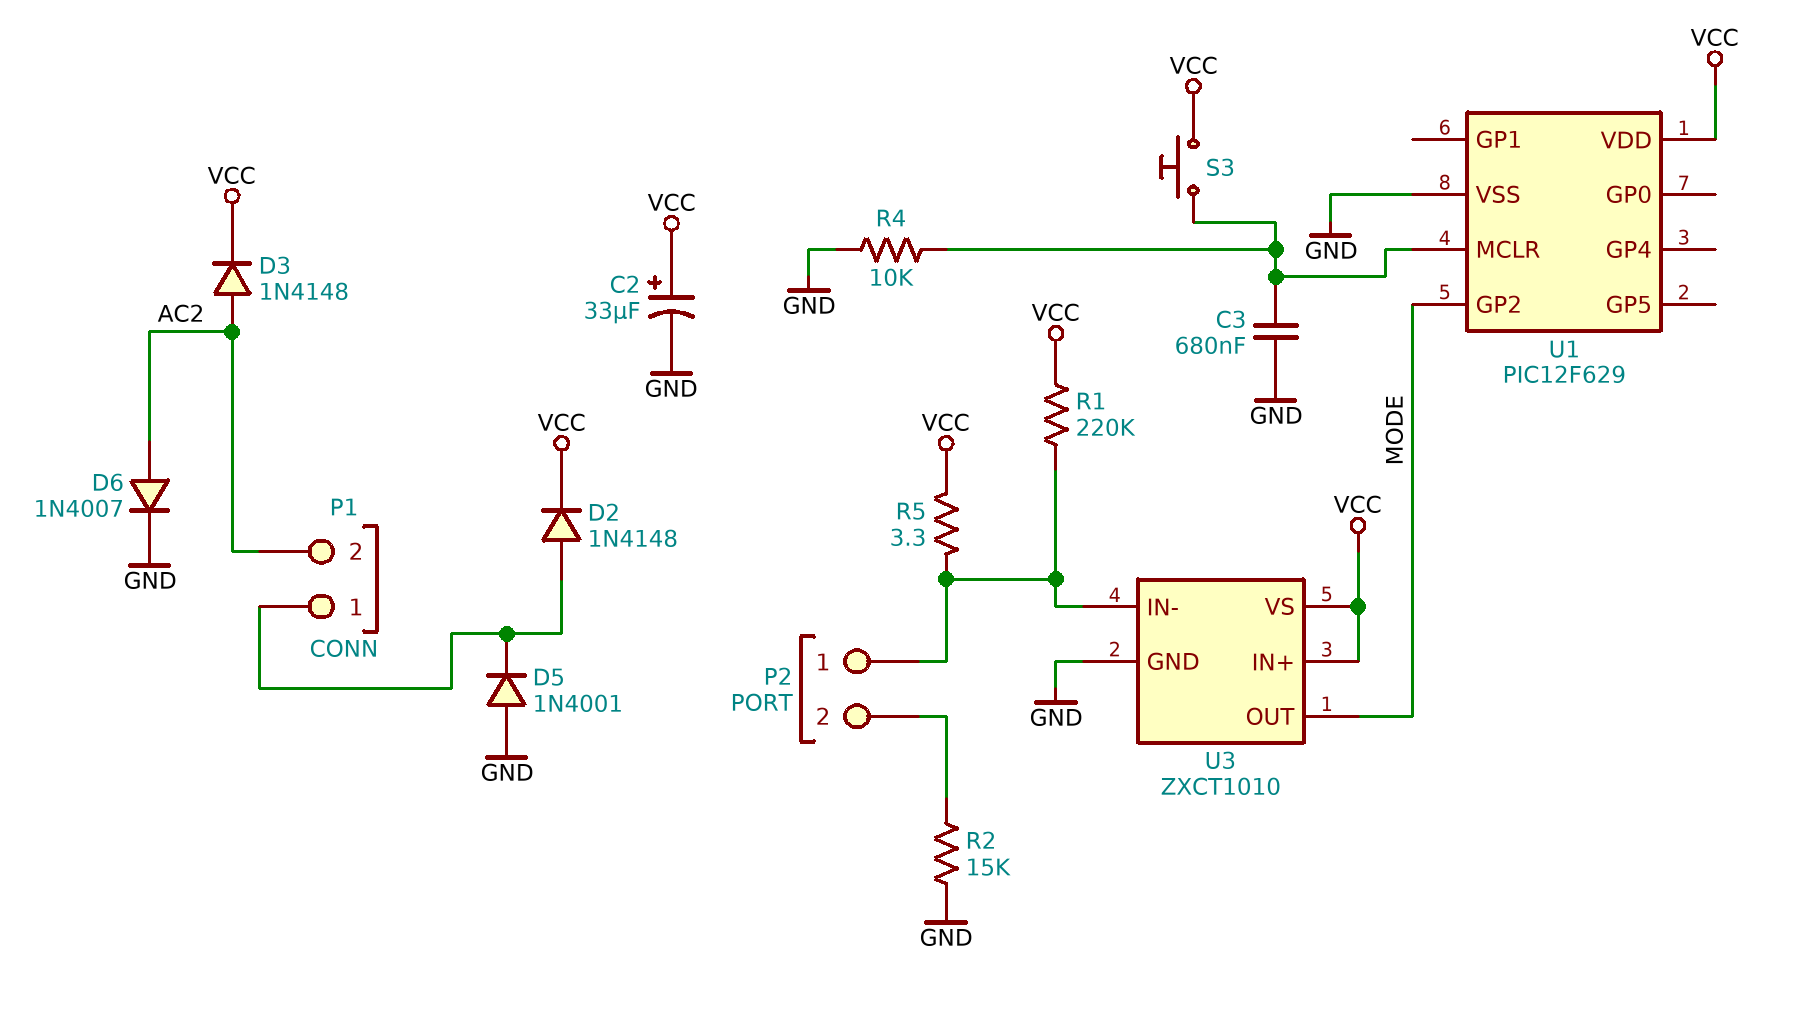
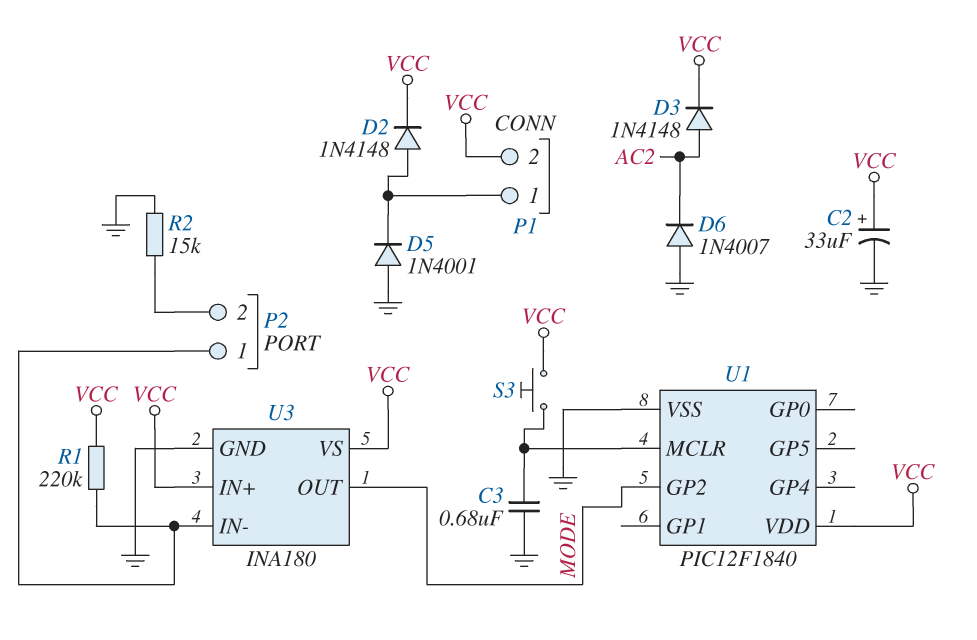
D6: diode 1N4007 (A AC2, K GND) -> diode 1N4007 (A GND, K AC2)
P1 pin 2: AC2 -> VCC
R4: 10k (GND, U1/MCLR) -> none
R5: 3.3 (P2/1, VCC) -> none
U1: PIC12F629 -> PIC12F1840
U3: ZXCT1010 -> INA180

